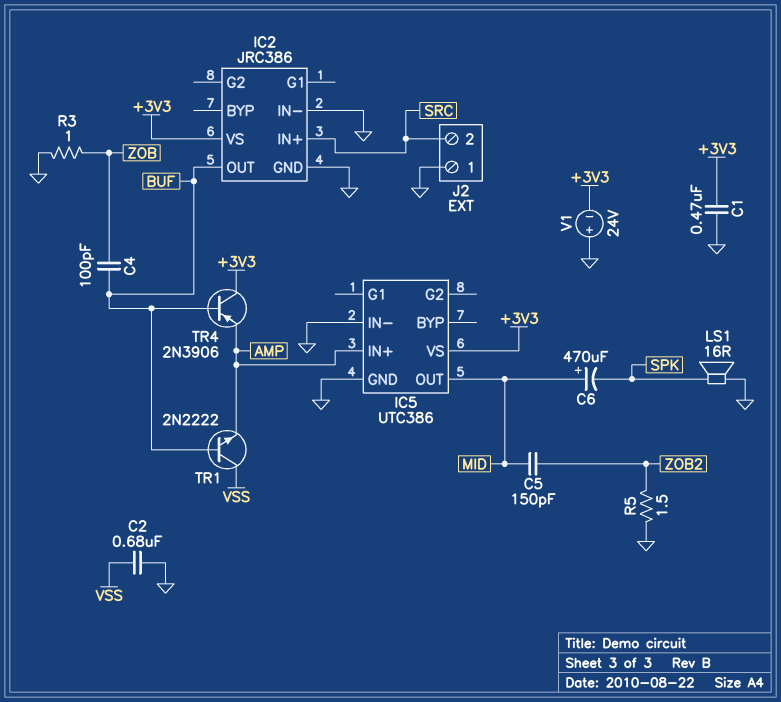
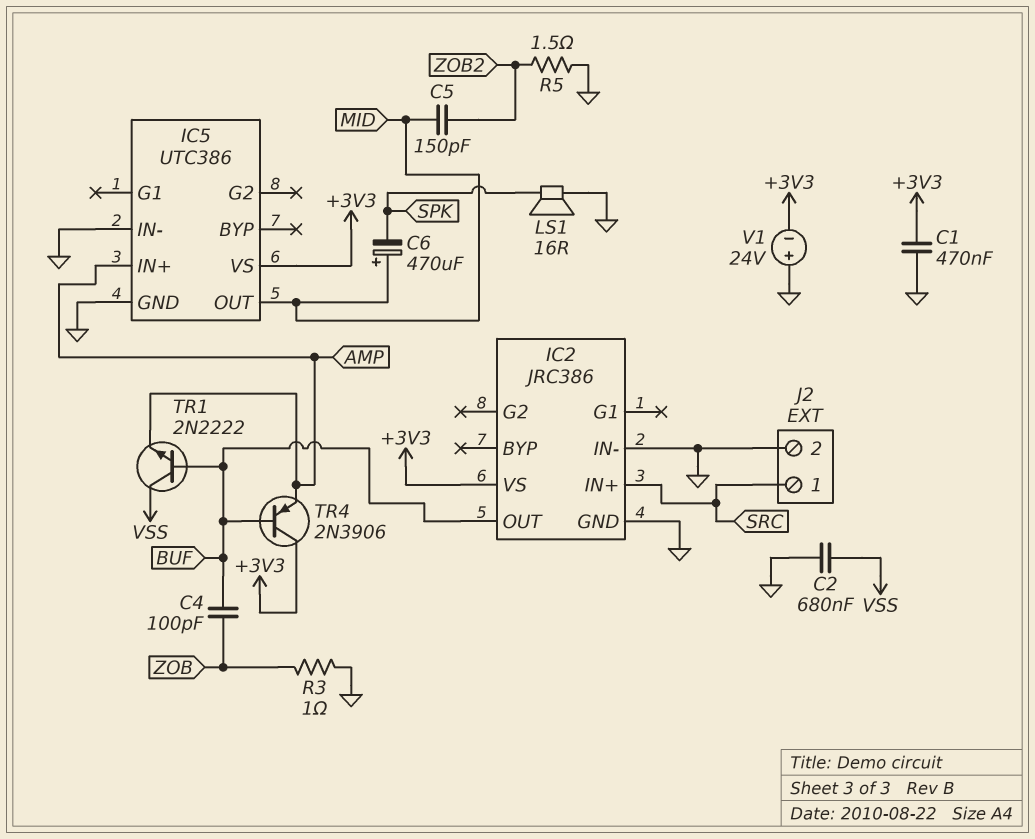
J2 pin 1: GND -> SRC
J2 pin 2: SRC -> GND

